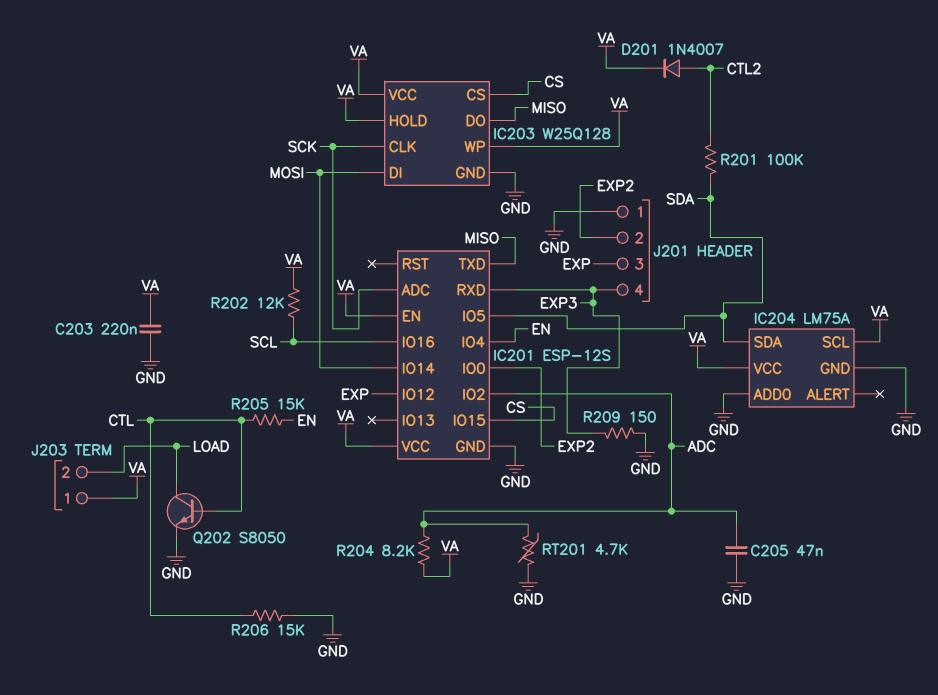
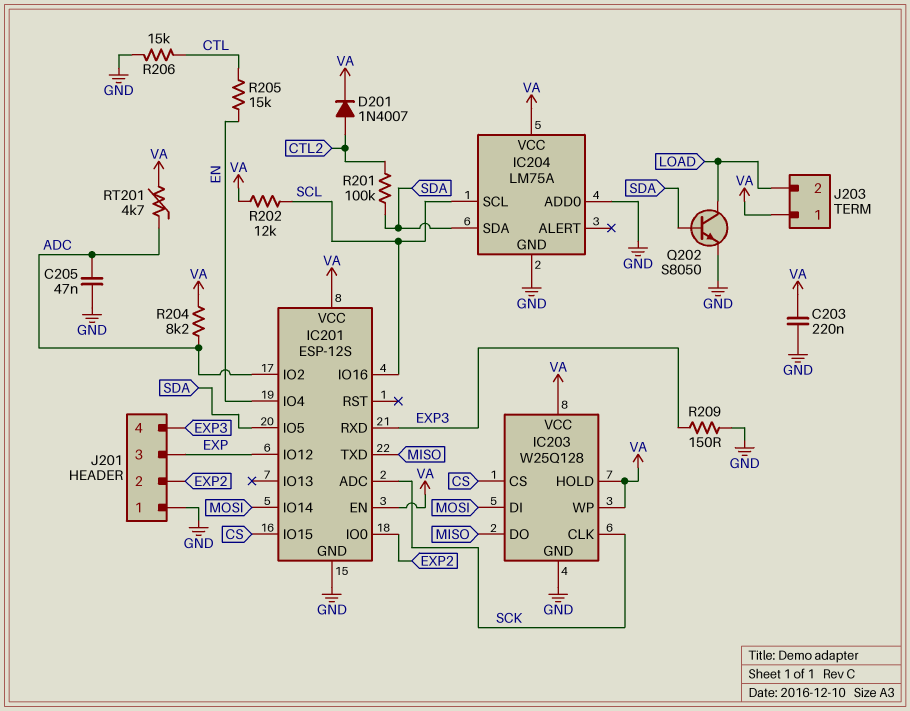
IC204 pin SCL: VA -> SCL
Q202: NPN S8050 (B CTL, C LOAD, E GND) -> NPN S8050 (B SDA, C LOAD, E GND)
RT201: 4.7k (ADC, GND) -> 4.7k (ADC, VA)

